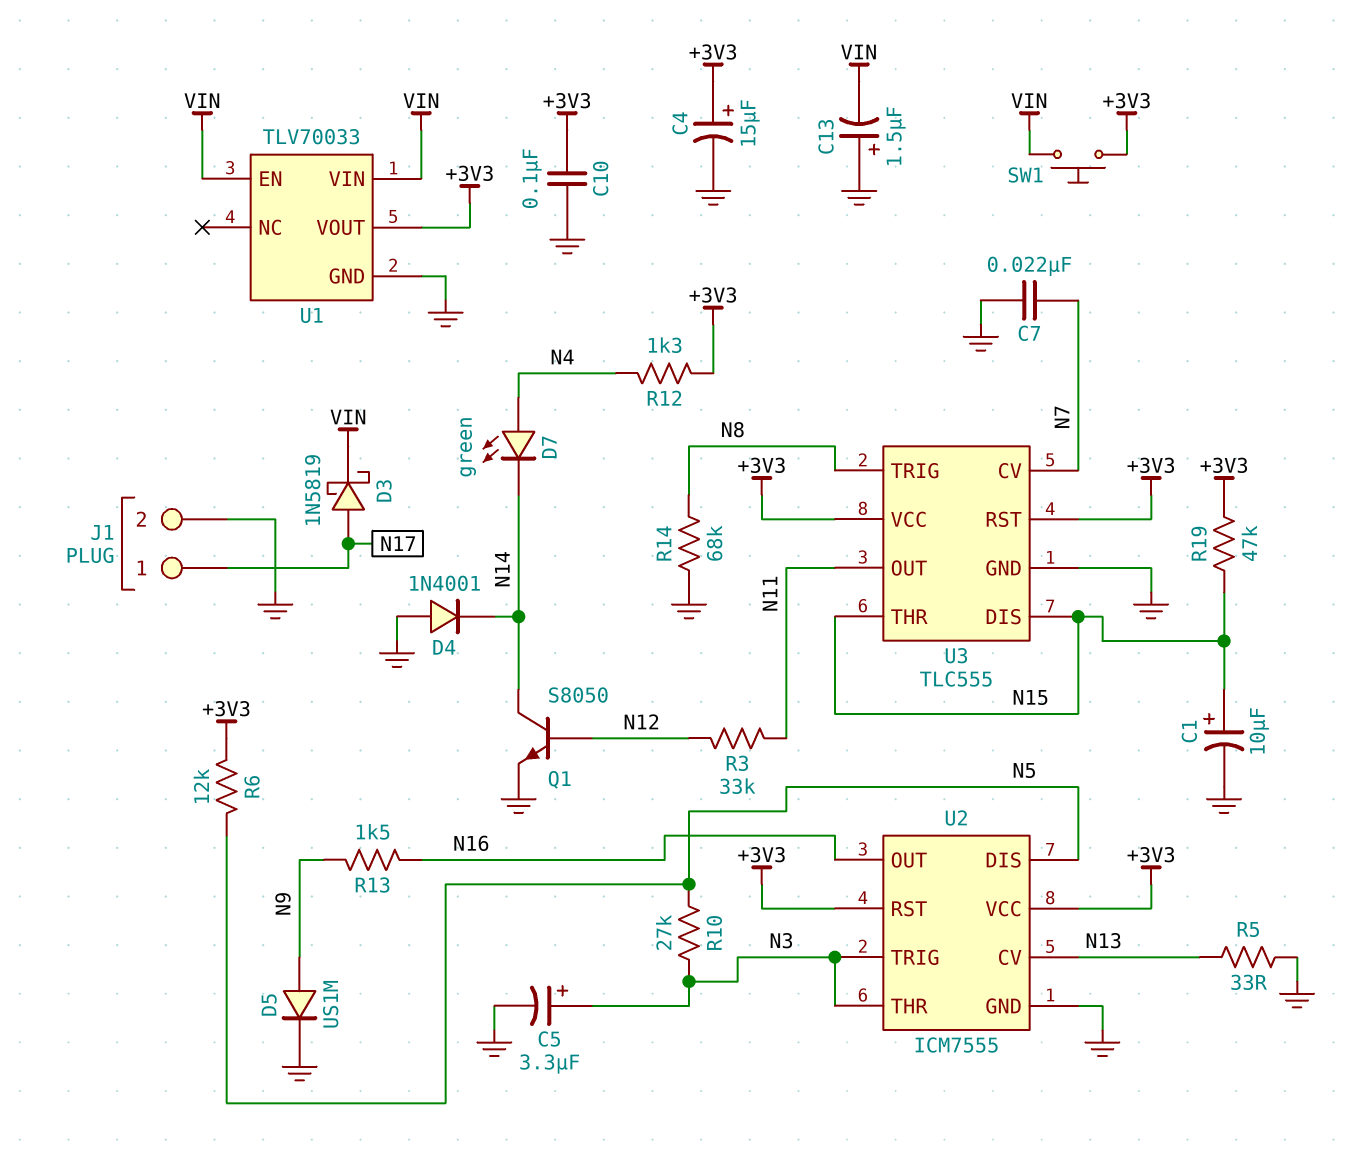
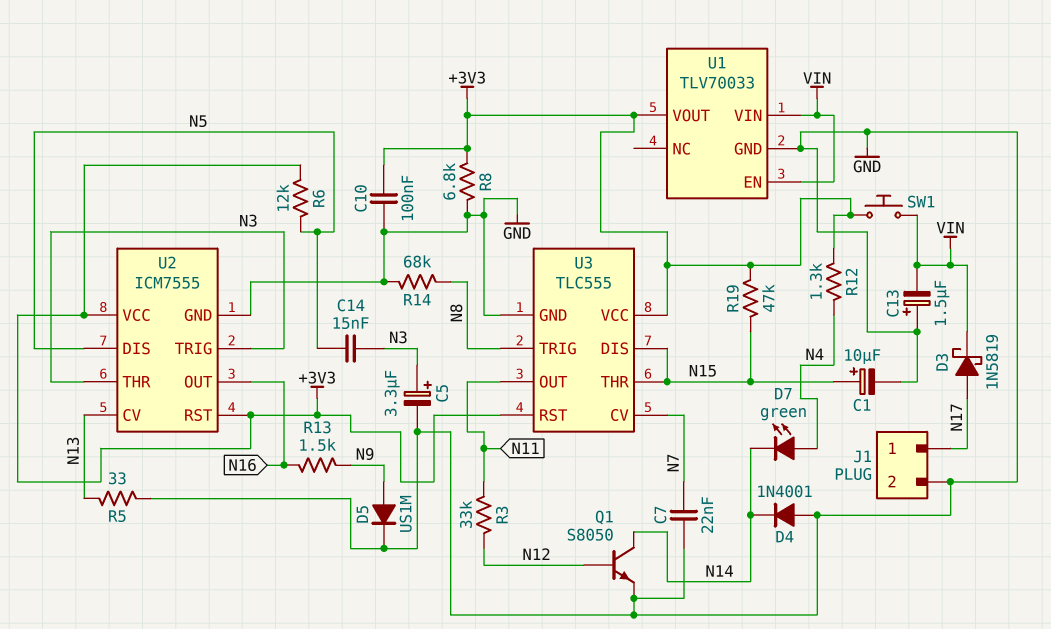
C4: 15uF (plus +3V3, minus GND) -> none
C14: none -> 15nF (N3, N5)
R8: none -> 6.8k (+3V3, GND)
R10: 27k (N3, N5) -> none

